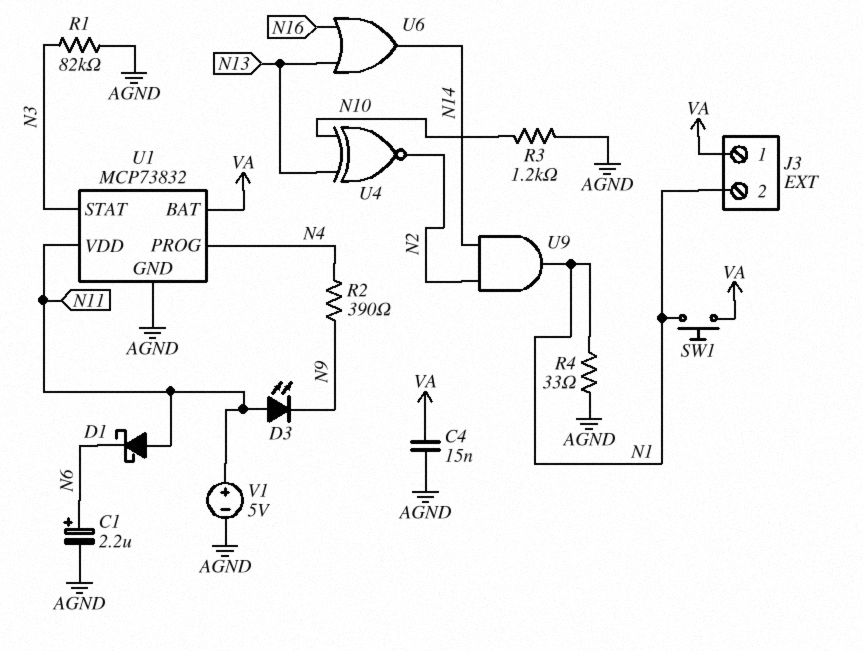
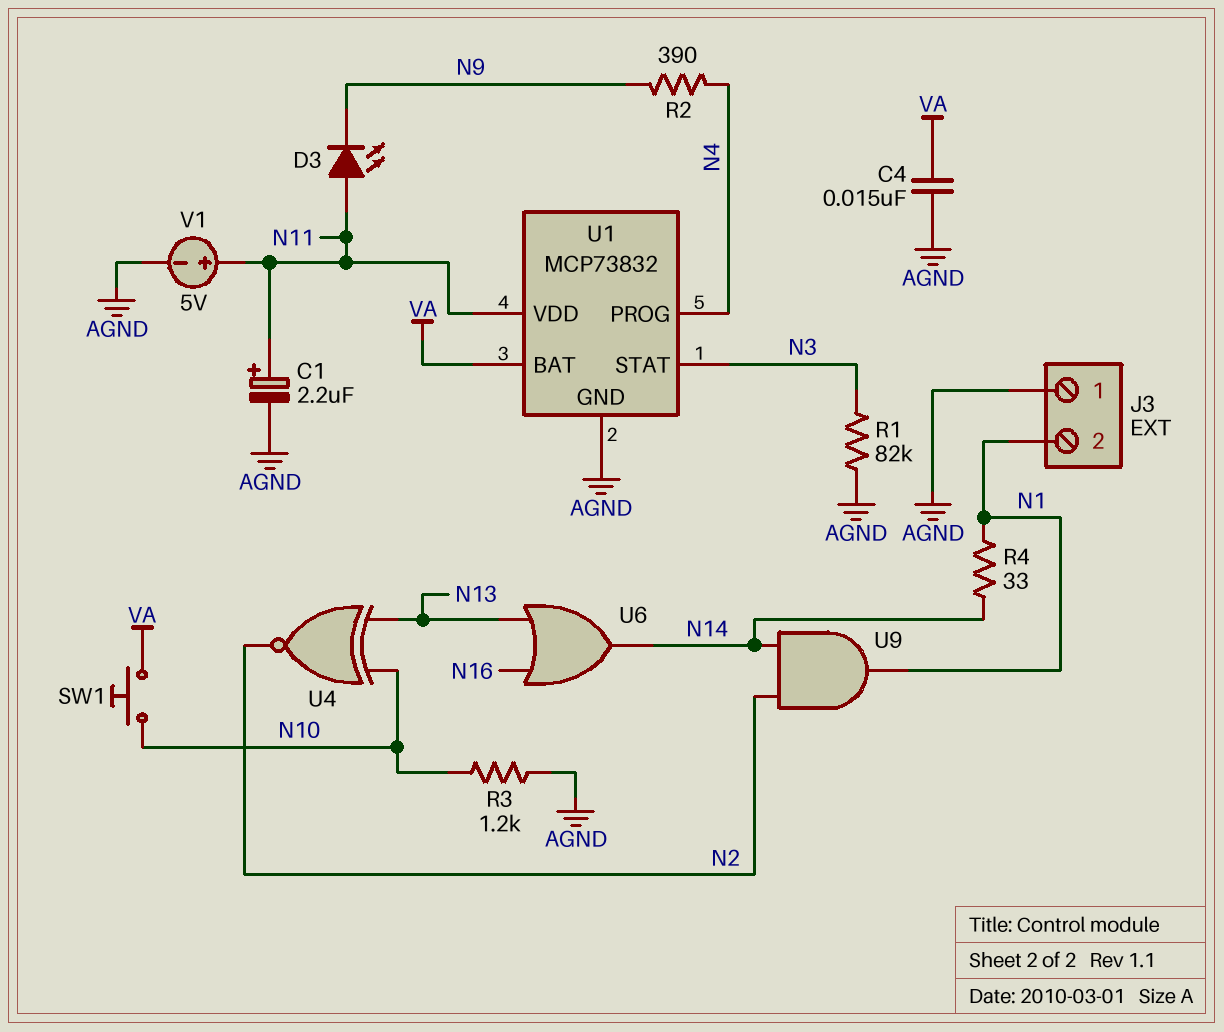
C1: 2.2uF (plus N6, minus AGND) -> 2.2uF (plus N11, minus AGND)
D1: schottky (A N11, K N6) -> none
J3 pin 1: VA -> AGND
R4: 33 (AGND, N1) -> 33 (N1, N14)
SW1: button (N1, VA) -> button (N10, VA)

